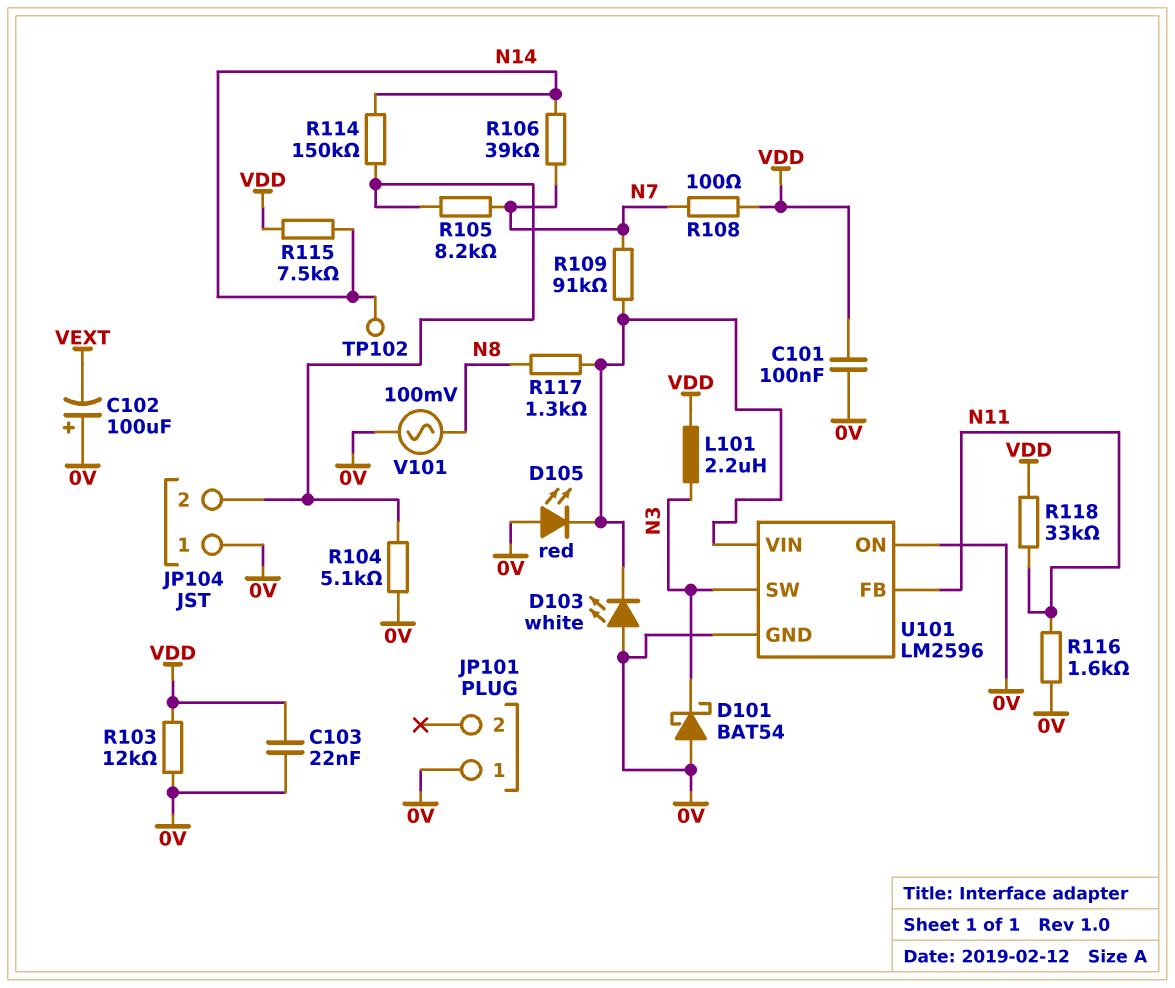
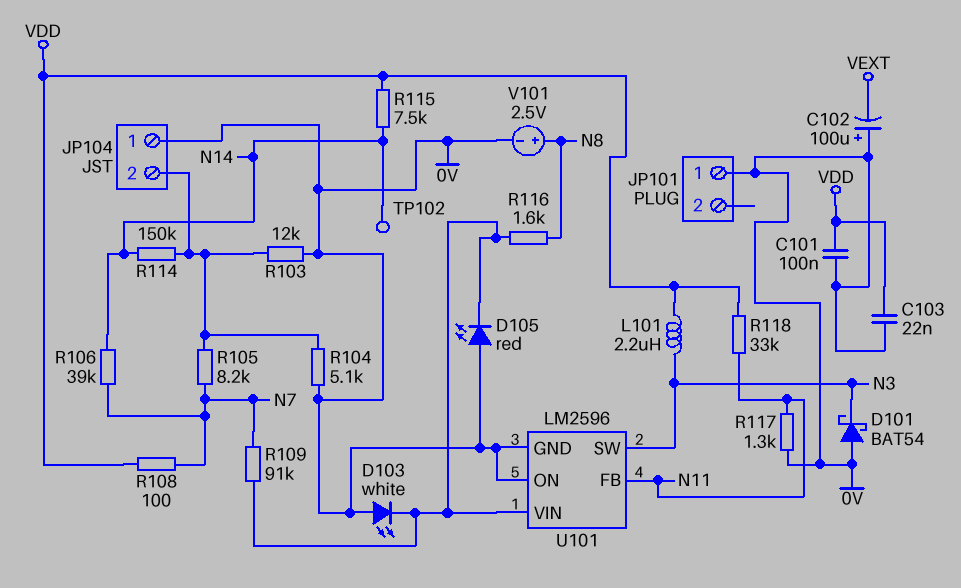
R103: 12k (0V, VDD) -> 12k (0V, JP104/2)
R116: 1.6k (0V, N11) -> 1.6k (N8, U101/VIN)
R117: 1.3k (N8, U101/VIN) -> 1.3k (0V, N11)
V101: AC 100mV (0V, N8) -> 2.5V (plus N8, minus 0V)

